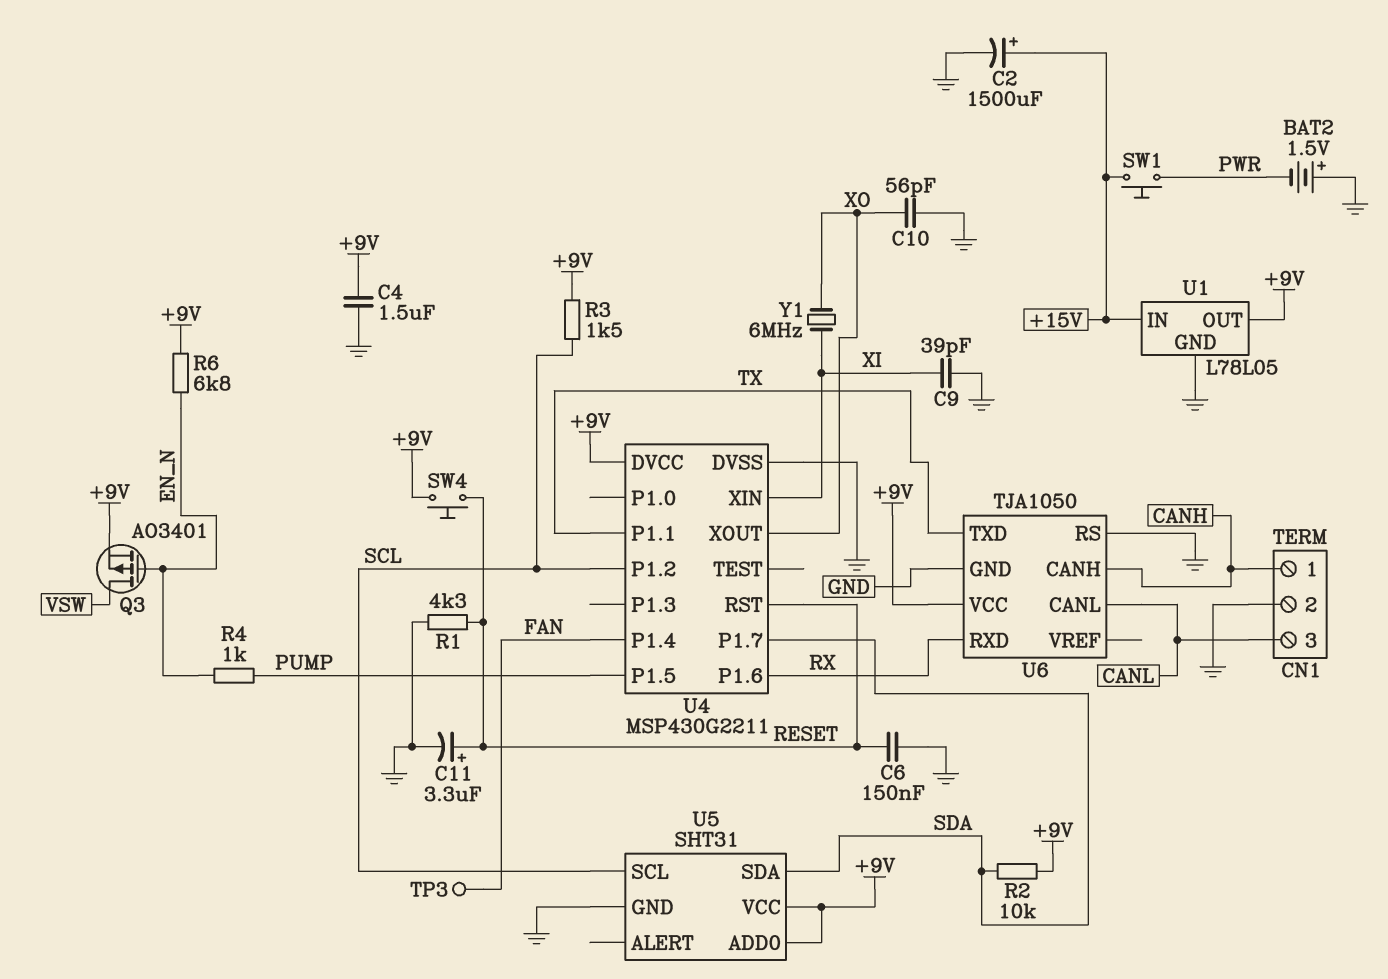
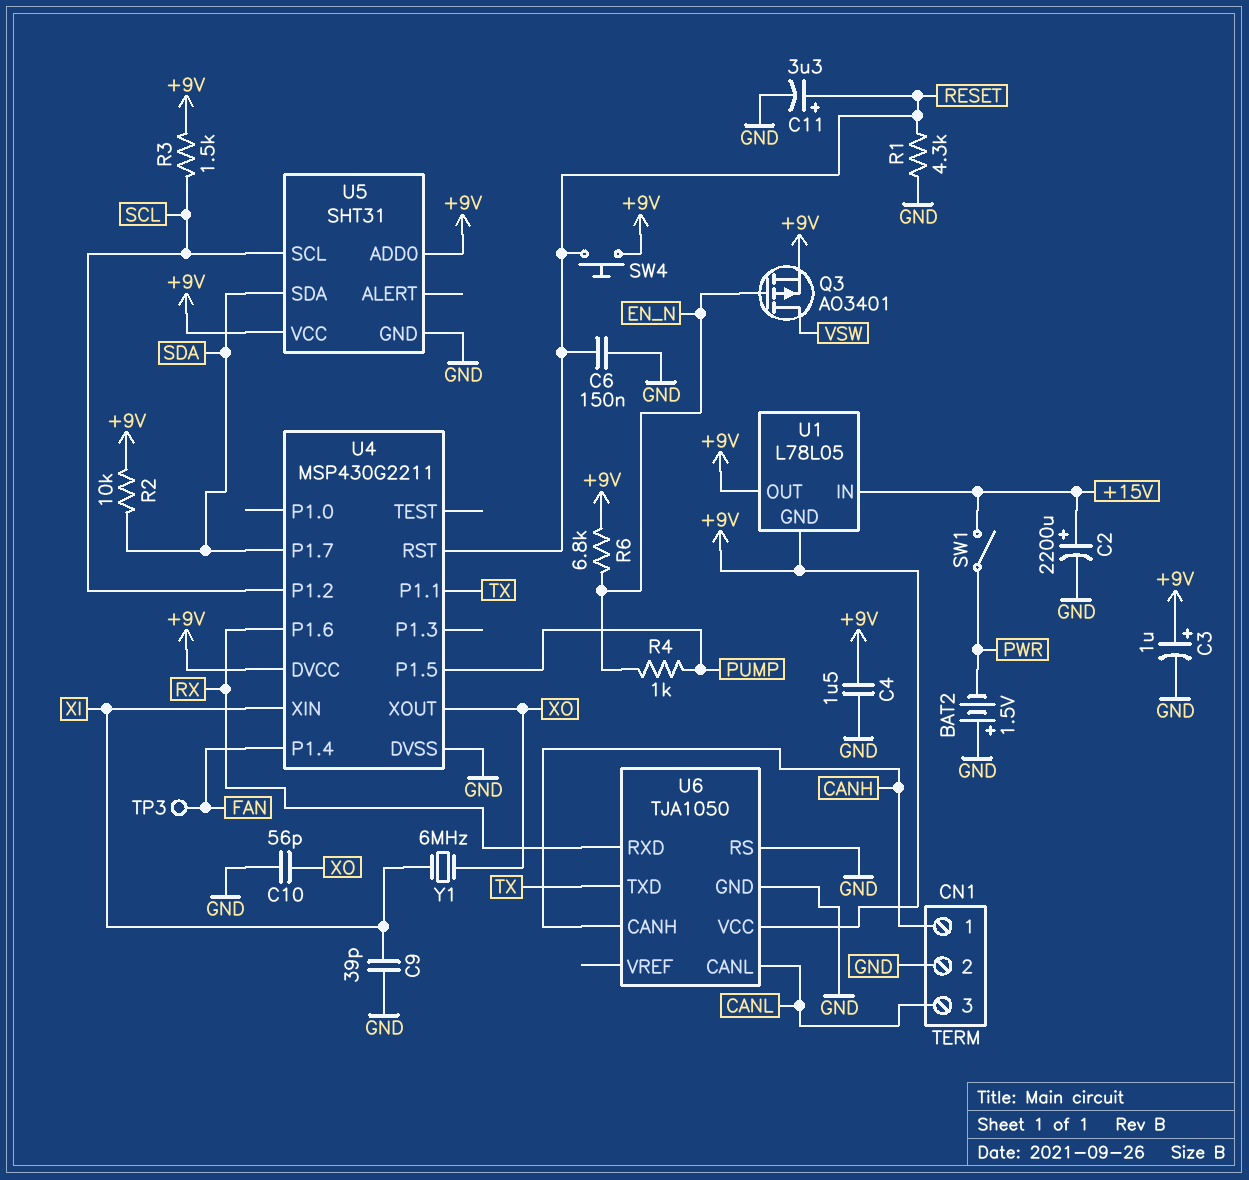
C2: 1500uF (plus +15V, minus GND) -> 2200uF (plus +15V, minus GND)
C3: none -> 1uF (plus +9V, minus GND)
SW1: button (+15V, PWR) -> switch (+15V, PWR)
U1 pin GND: GND -> +9V

